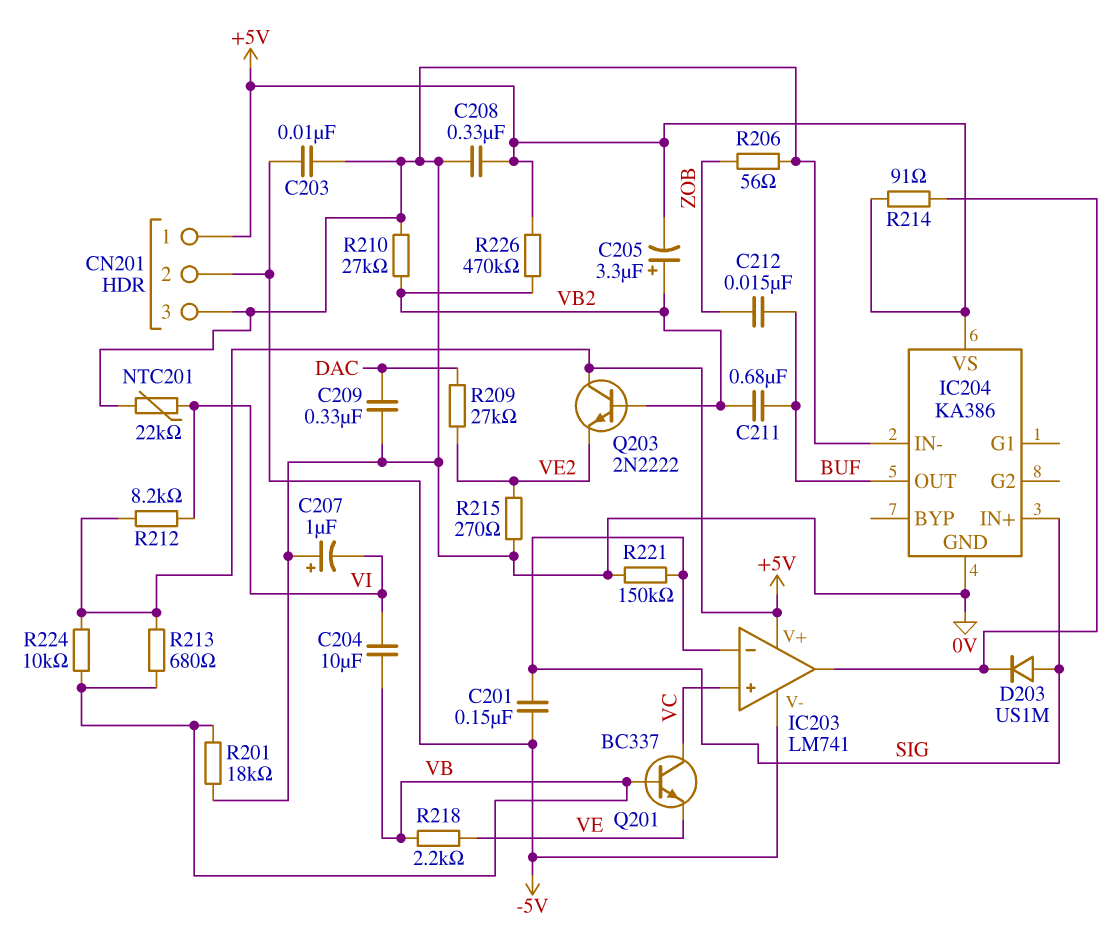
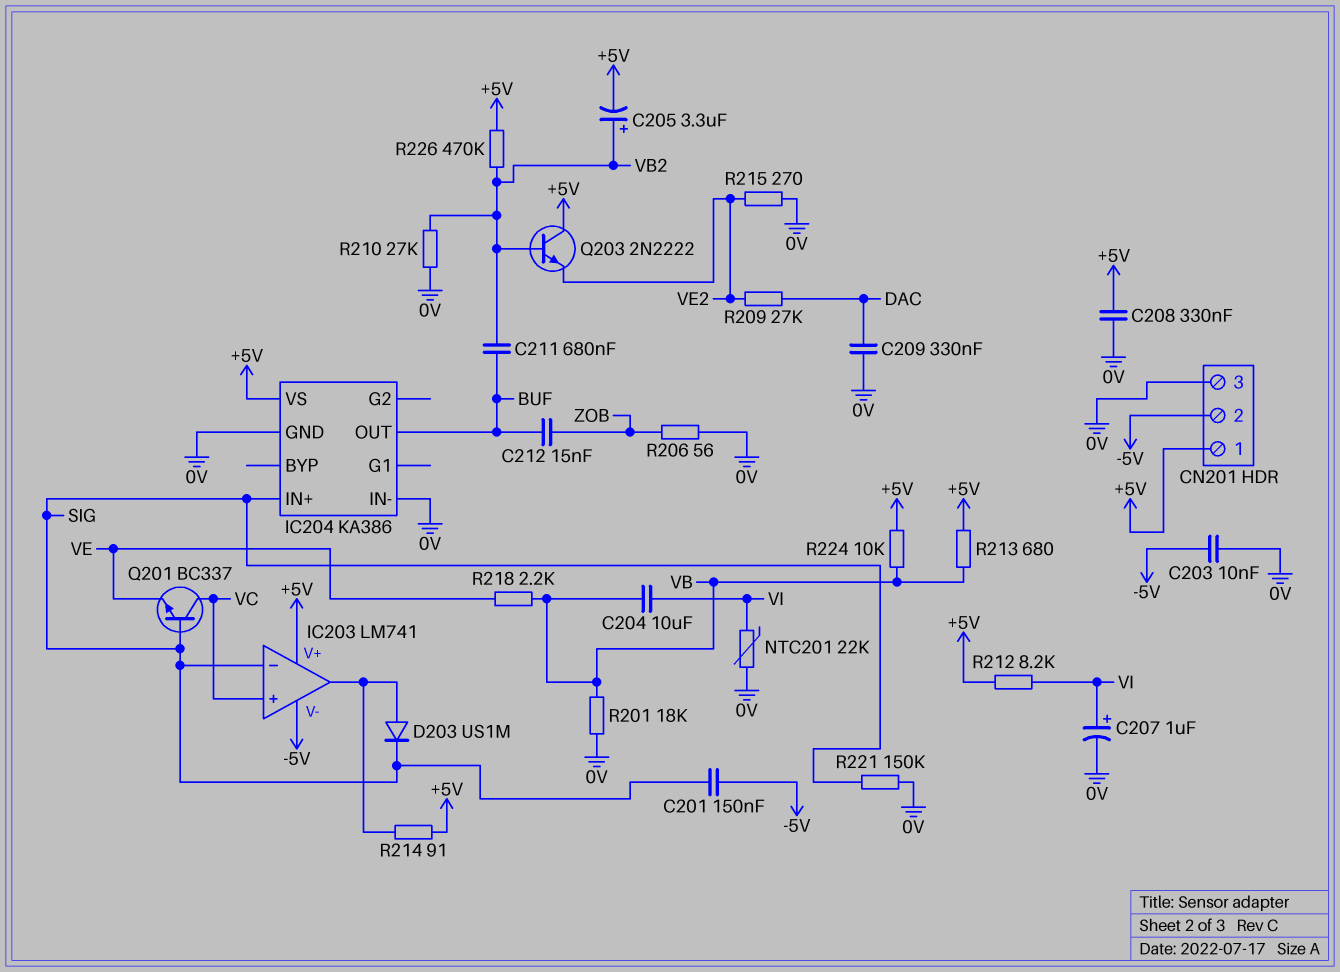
C207: 1uF (plus 0V, minus VI) -> 1uF (plus VI, minus 0V)
D203: diode US1M (A SIG, K IC203/out) -> diode US1M (A IC203/out, K SIG)
Q201: NPN BC337 (B VB, C VC, E VE) -> NPN BC337 (B SIG, C VC, E VE)

